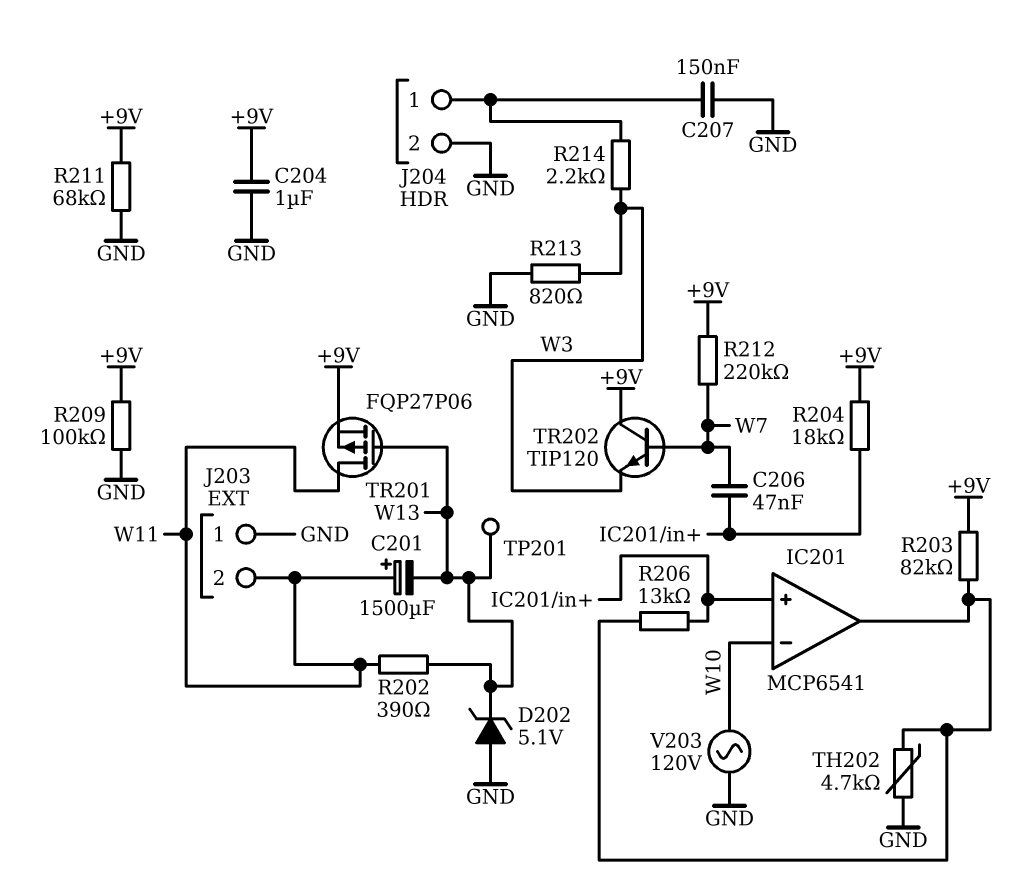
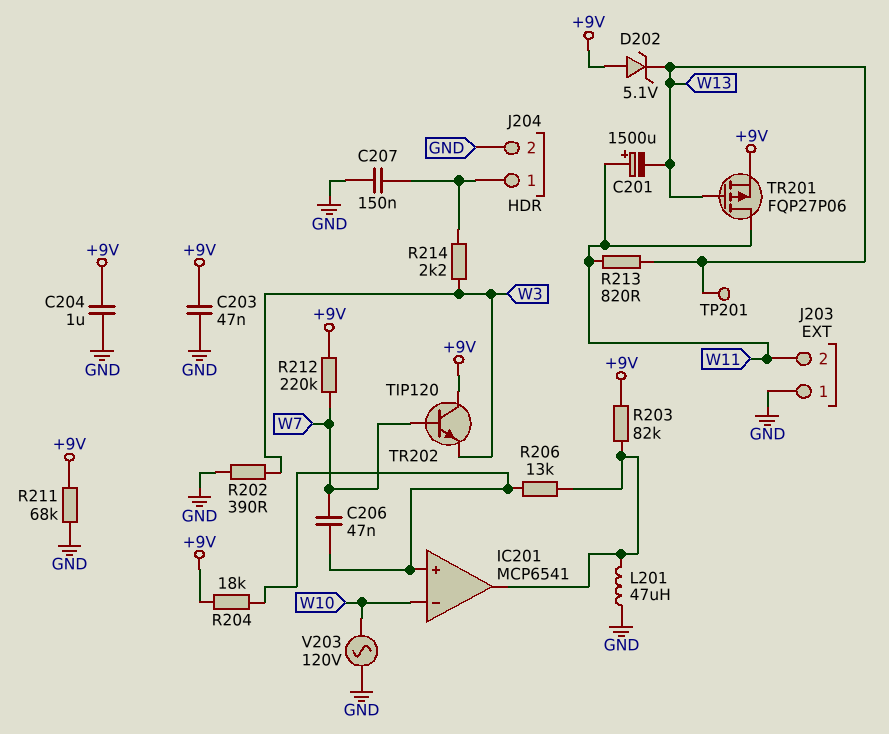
C203: none -> 47nF (+9V, GND)
D202: zener 5.1V (A GND, K W13) -> zener 5.1V (A +9V, K W13)
L201: none -> 47uH (GND, IC201/out)
R202: 390 (W11, W13) -> 390 (GND, W3)
R209: 100k (+9V, GND) -> none
R213: 820 (GND, W3) -> 820 (W11, W13)
TH202: 4.7k (GND, IC201/out) -> none

